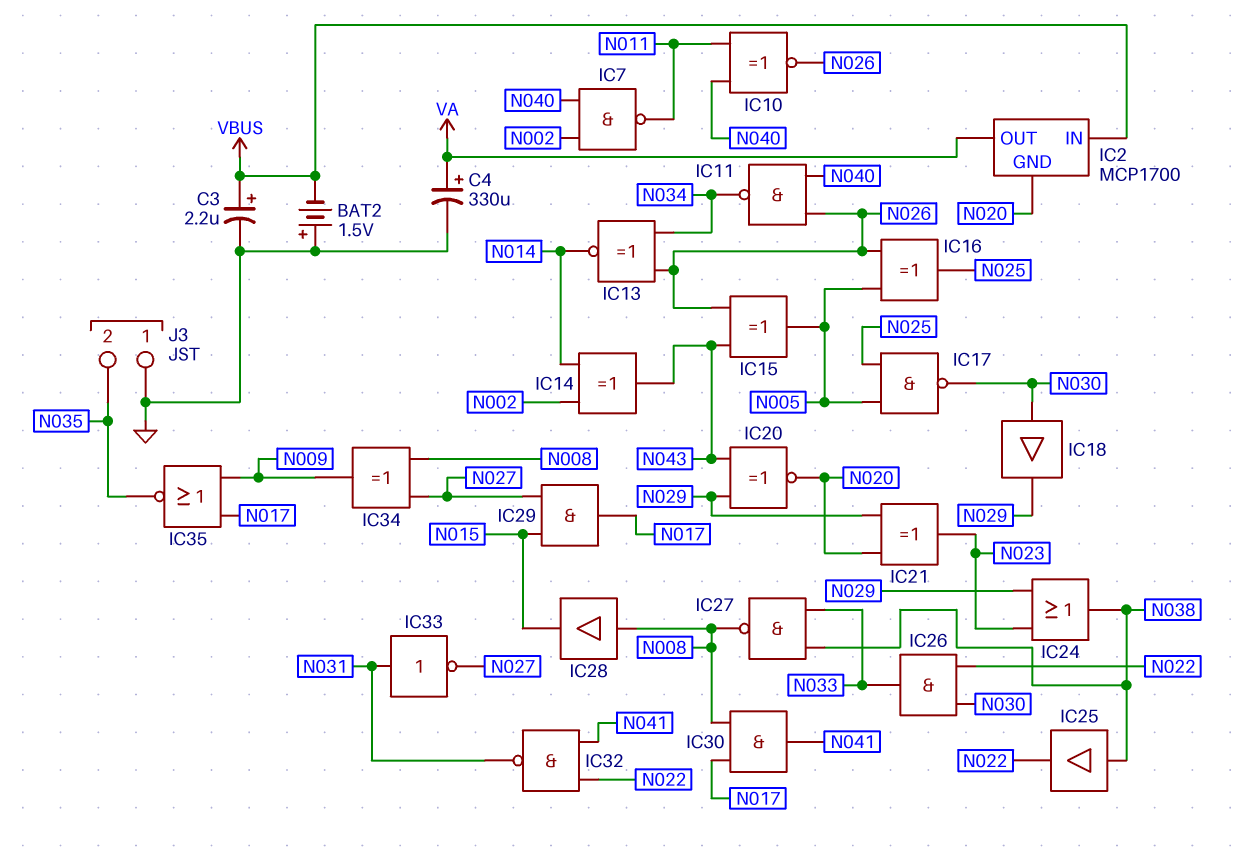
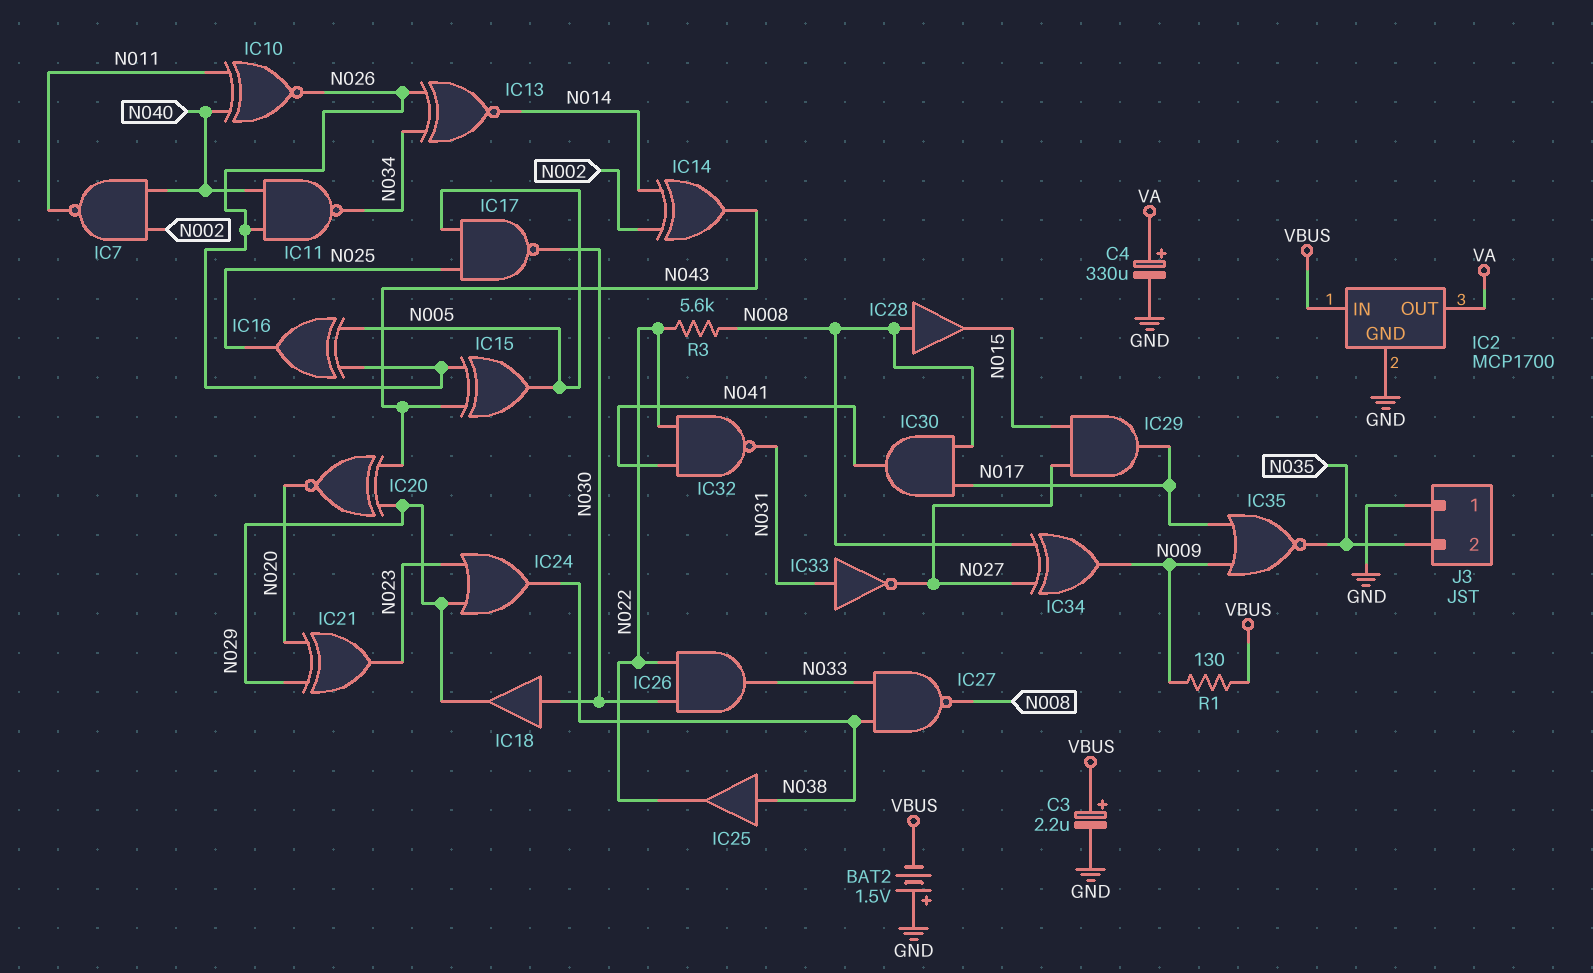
IC2 pin GND: N020 -> GND
R1: none -> 130 (N009, VBUS)
R3: none -> 5.6k (N008, N022)

